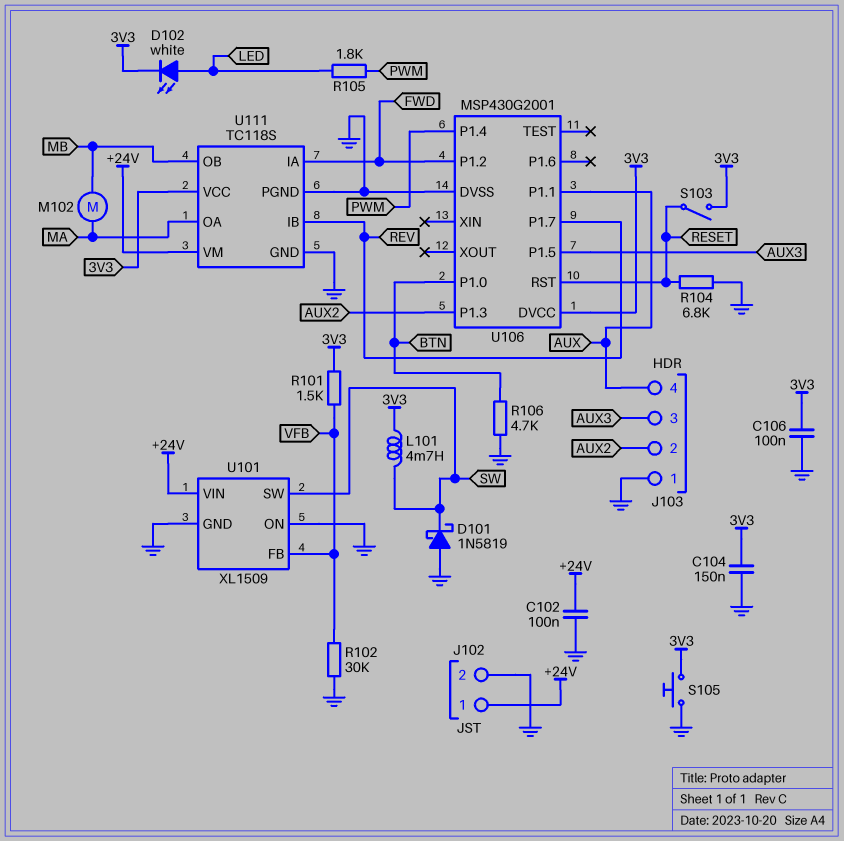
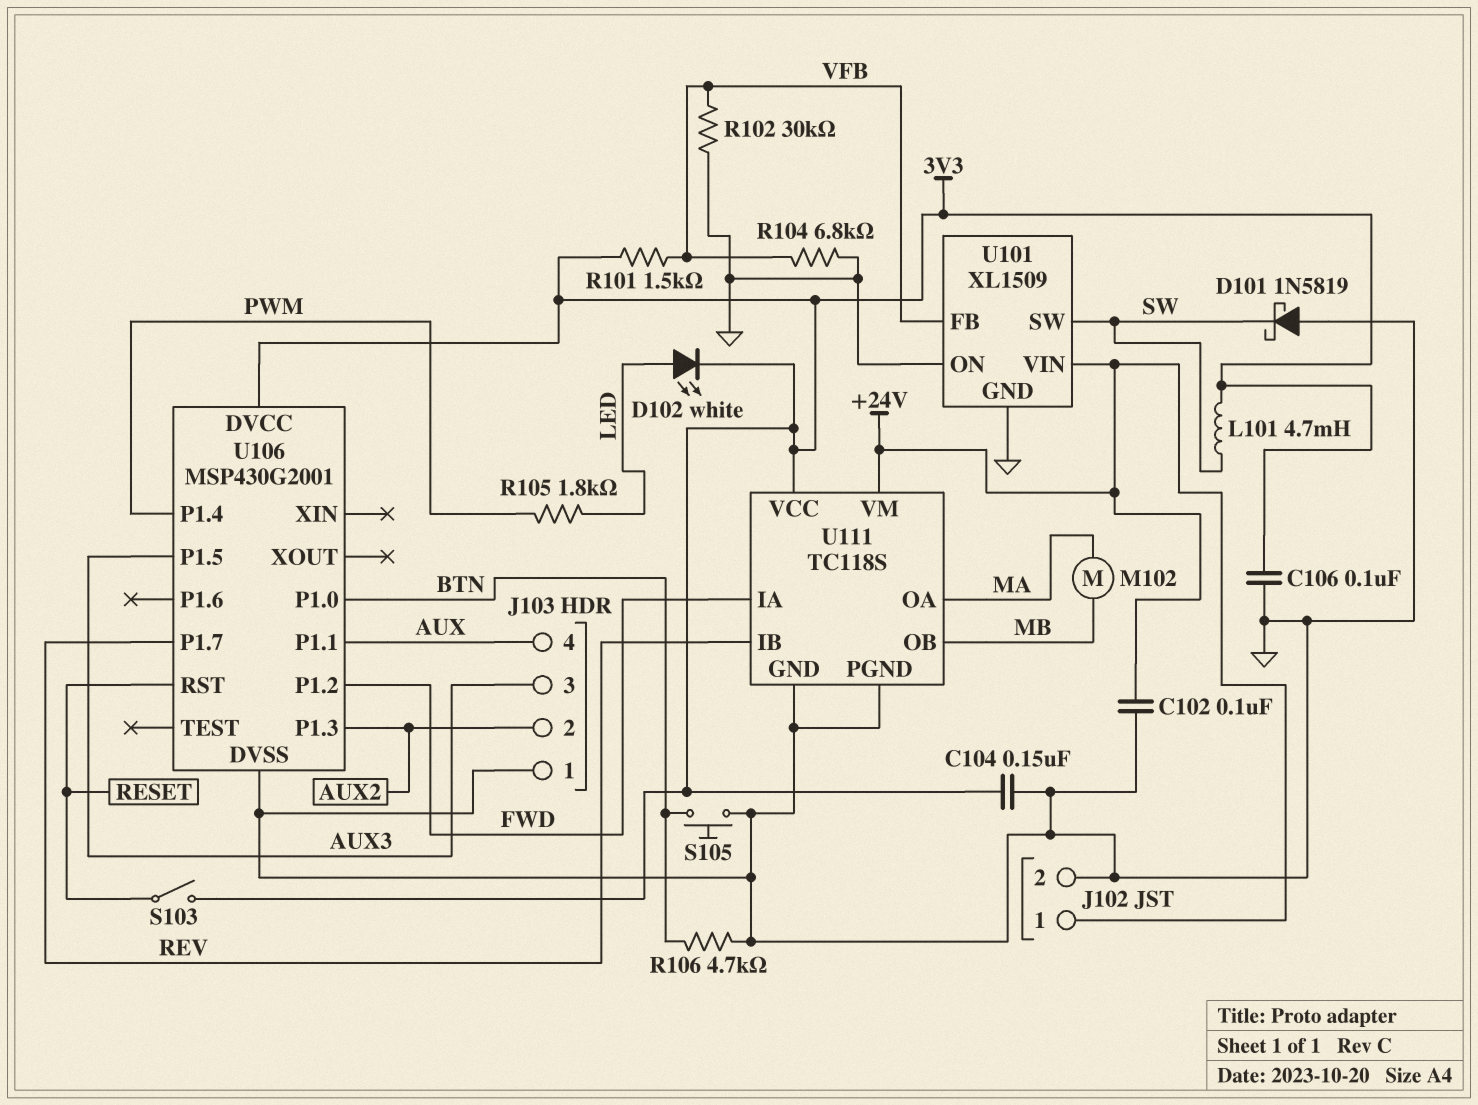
R104: 6.8k (GND, RESET) -> 6.8k (GND, VFB)
S105: button (3V3, GND) -> button (BTN, GND)

